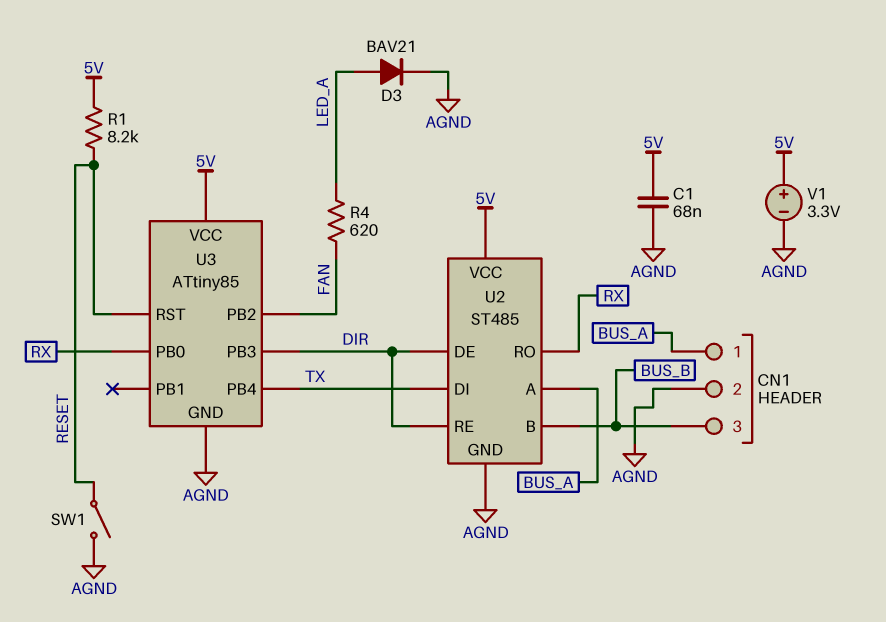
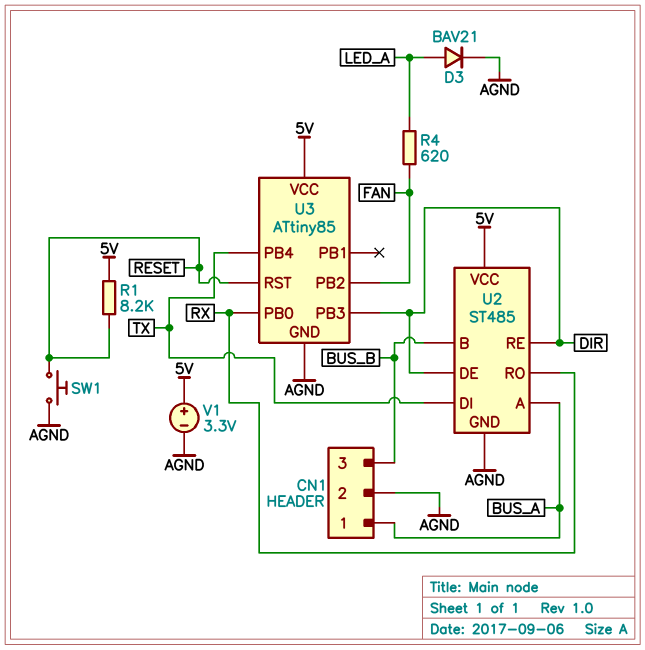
C1: 68nF (5V, AGND) -> none
SW1: switch (AGND, RESET) -> button (AGND, RESET)

